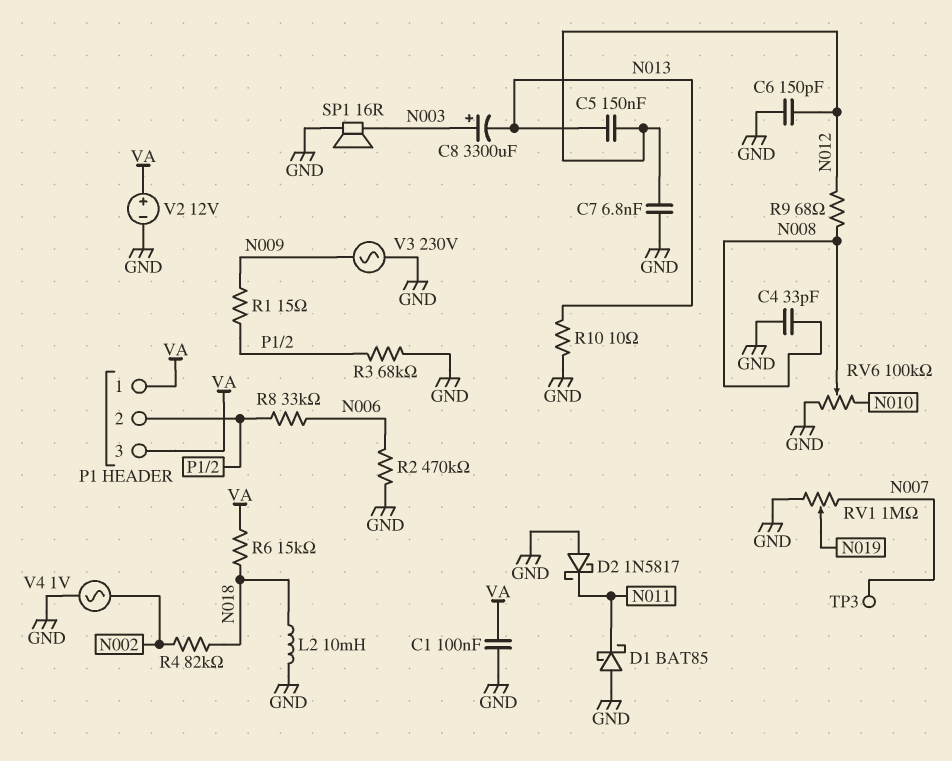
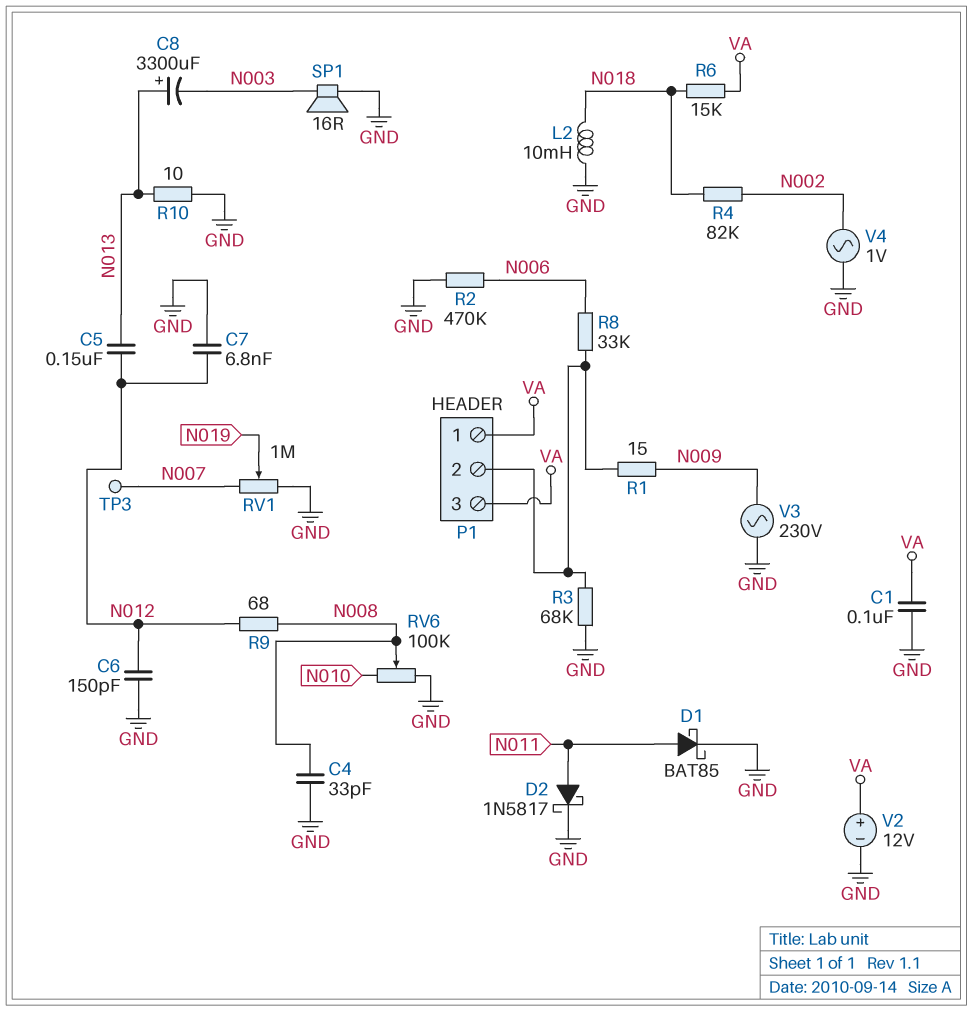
C8: 3300uF (plus N003, minus N013) -> 3300uF (plus N013, minus N003)
D1: schottky BAT85 (A GND, K N011) -> schottky BAT85 (A N011, K GND)
D2: schottky 1N5817 (A GND, K N011) -> schottky 1N5817 (A N011, K GND)

